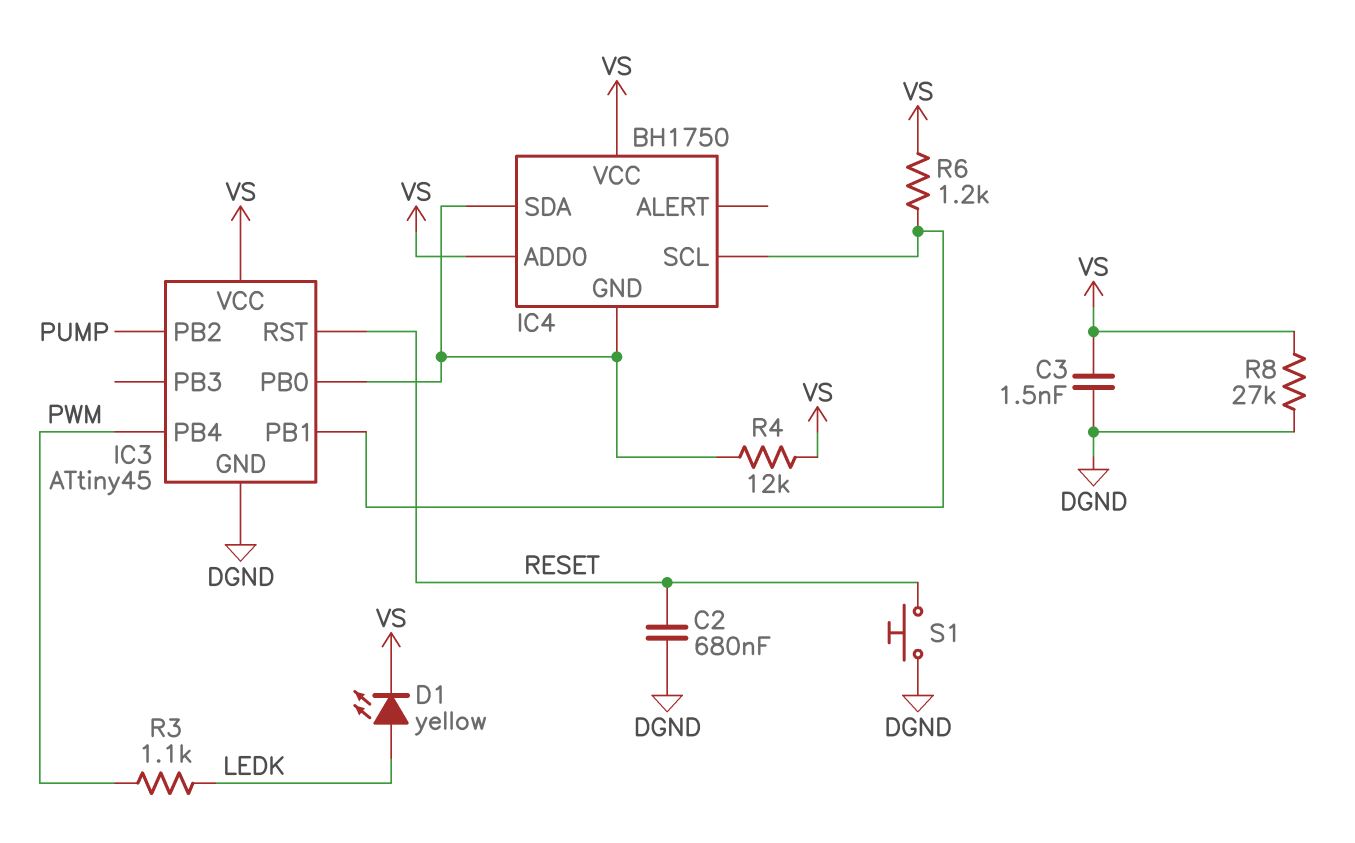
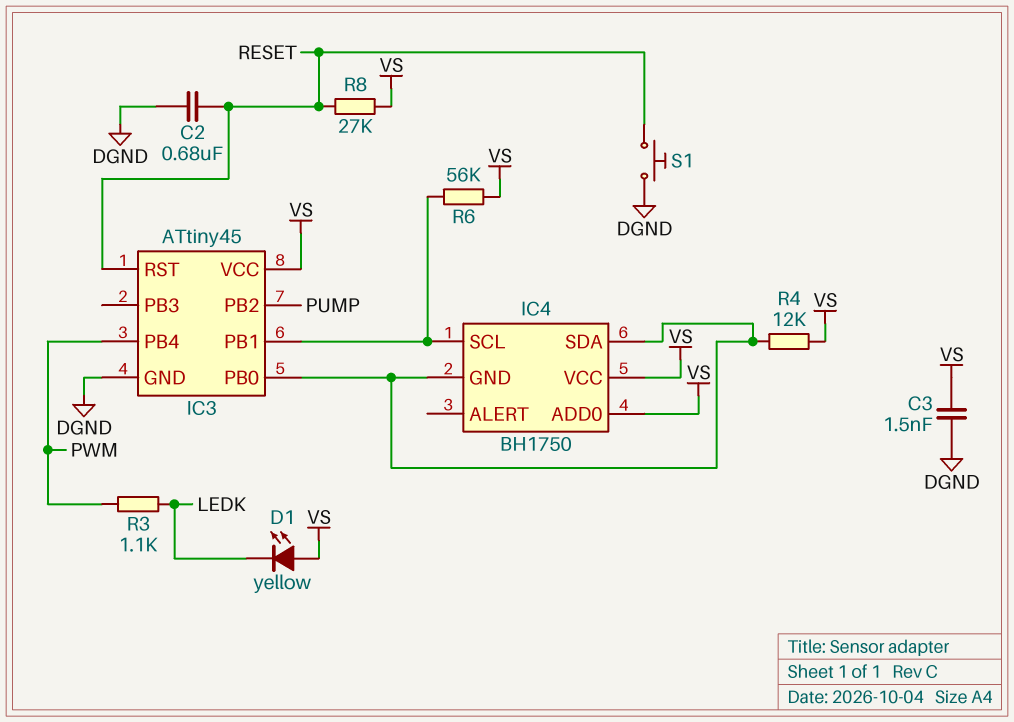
D1: LED yellow (A LEDK, K VS) -> LED yellow (A VS, K LEDK)
R6: 1.2k (IC3/PB1, VS) -> 56k (IC3/PB1, VS)
R8: 27k (DGND, VS) -> 27k (RESET, VS)

